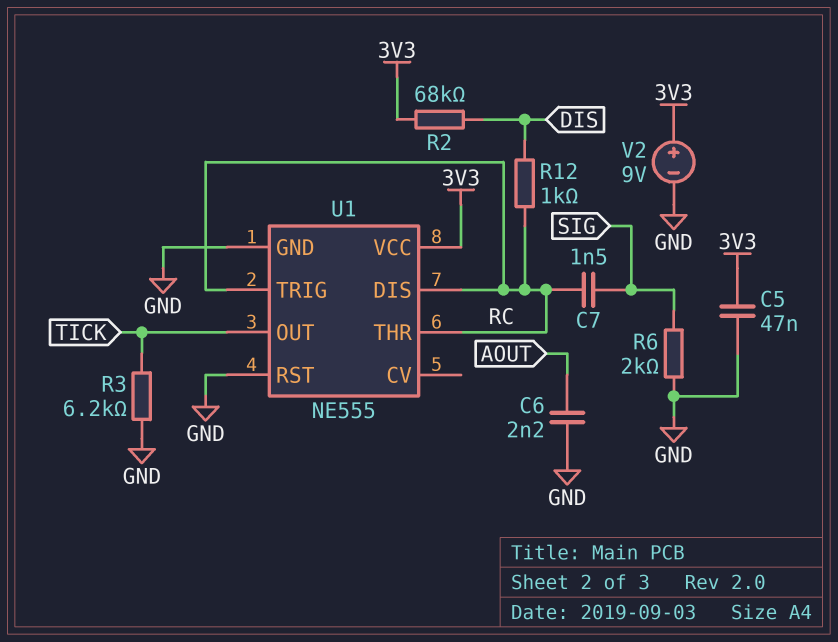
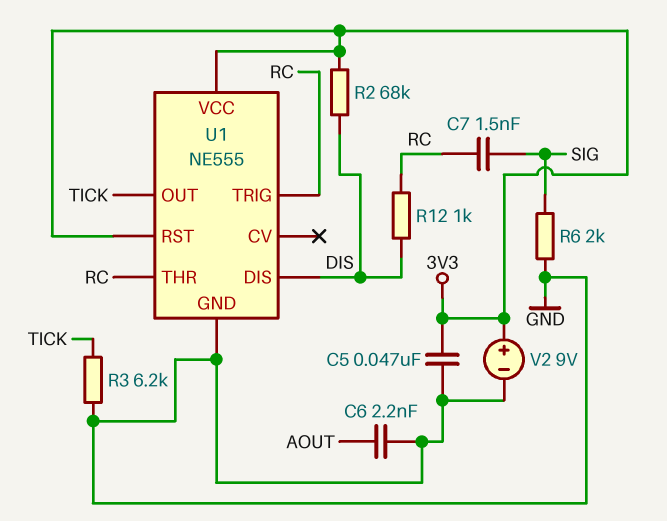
U1 pin DIS: RC -> DIS
U1 pin RST: GND -> 3V3

